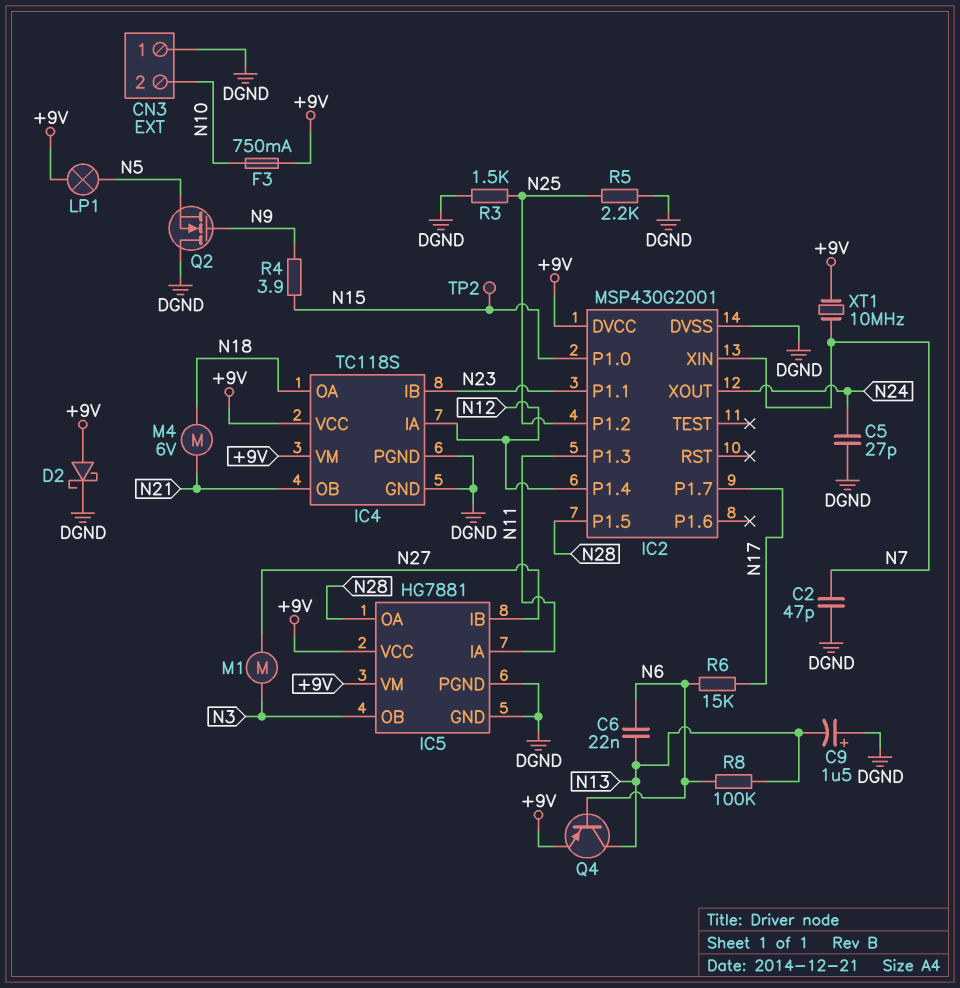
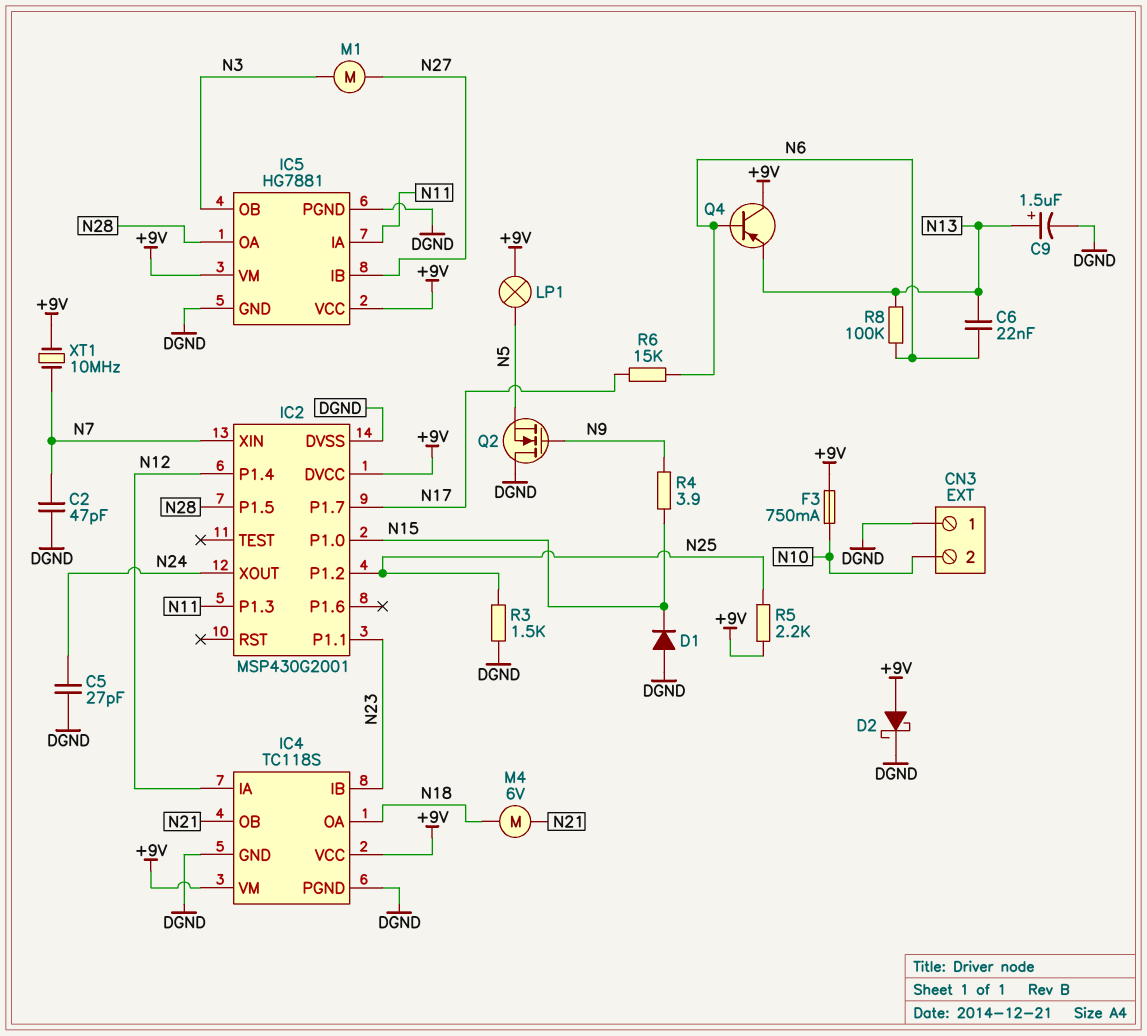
C9: 1.5uF (plus DGND, minus N13) -> 1.5uF (plus N13, minus DGND)
D1: none -> diode (A DGND, K N15)
Q4: PNP (B N6, C N13, E +9V) -> PNP (B N6, C +9V, E N13)
R5: 2.2k (DGND, N25) -> 2.2k (+9V, N25)
TP2: test point (N15) -> none

